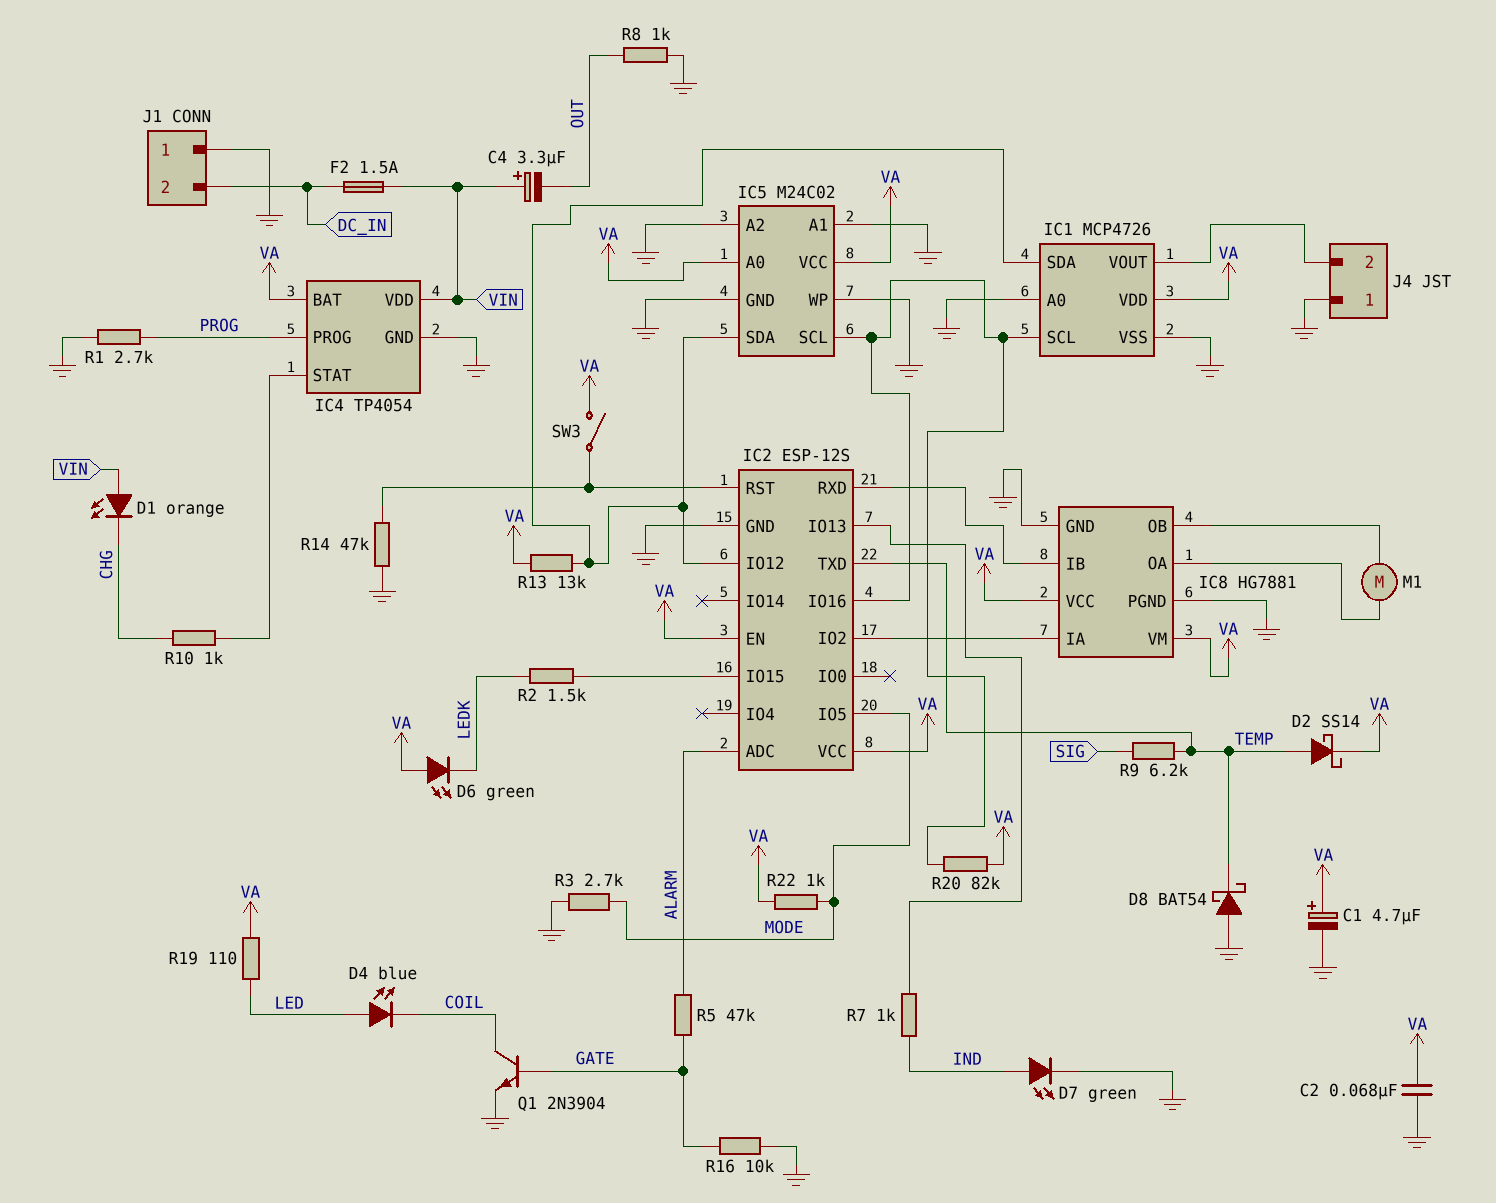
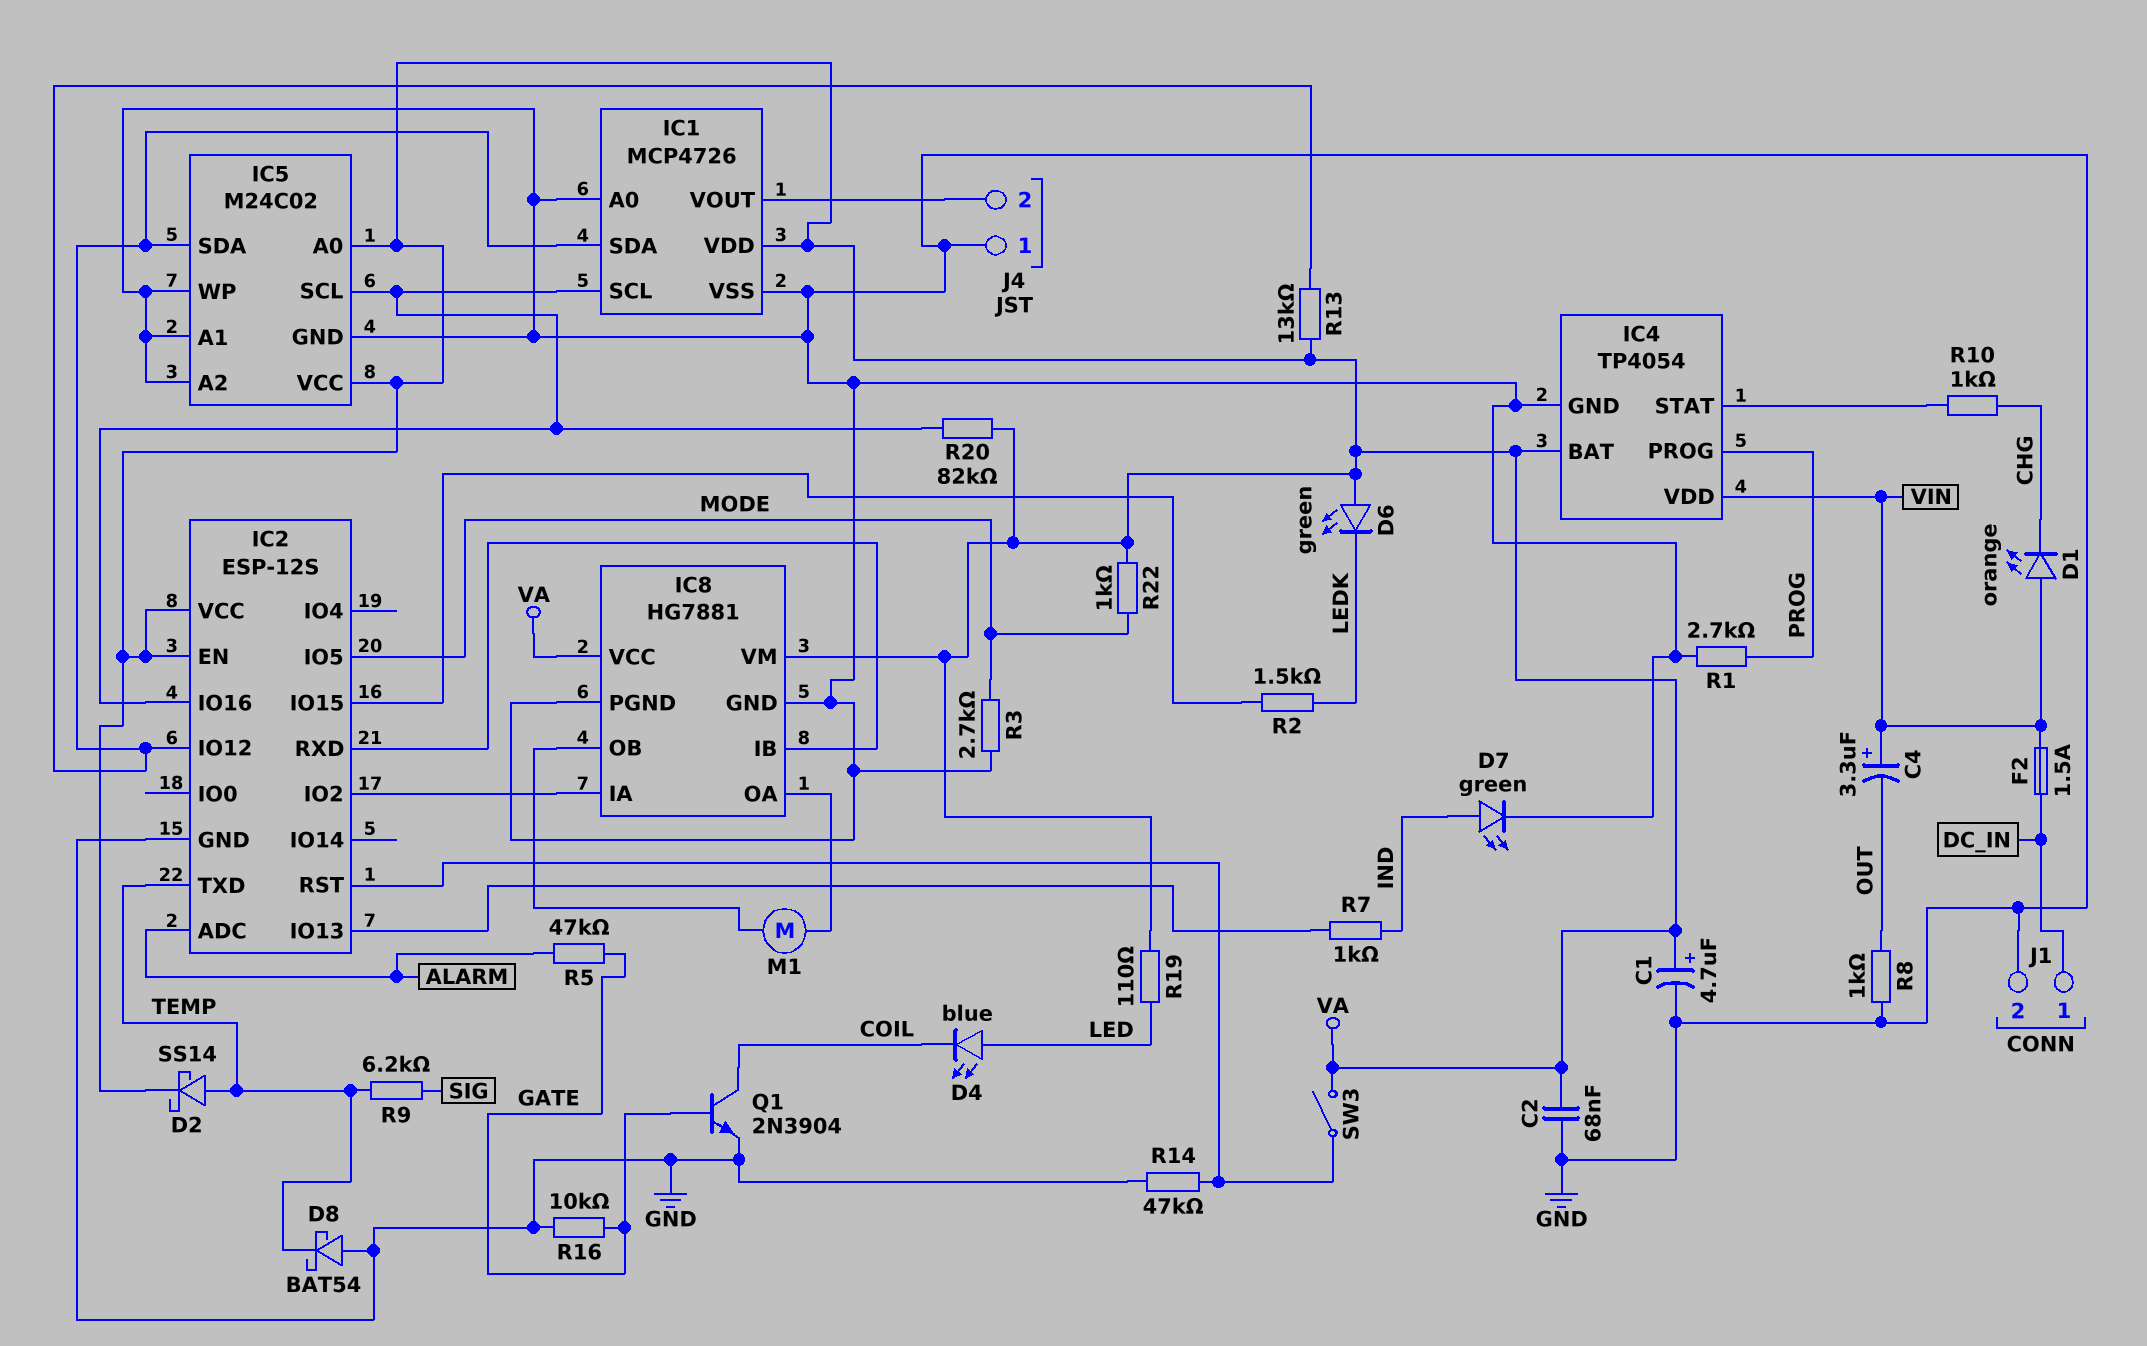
J1 pin 1: GND -> DC_IN
J1 pin 2: DC_IN -> GND

